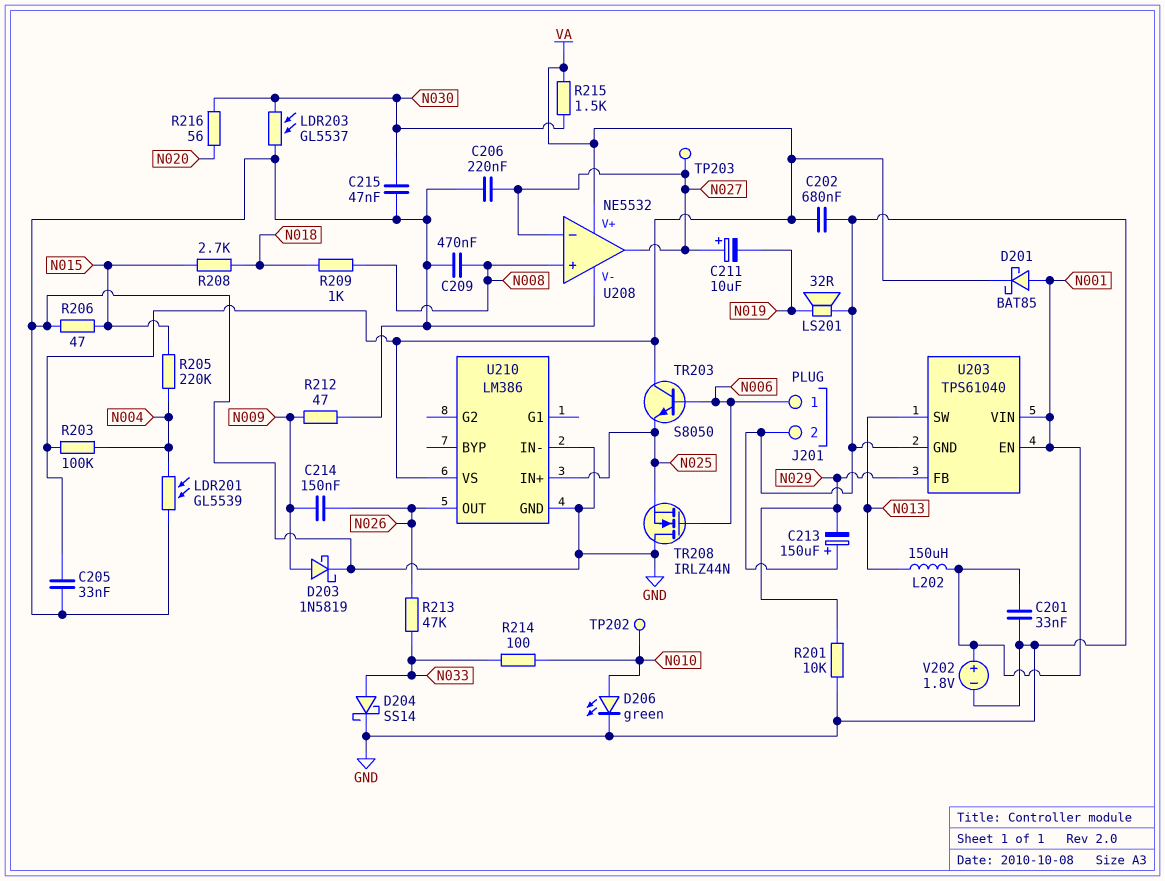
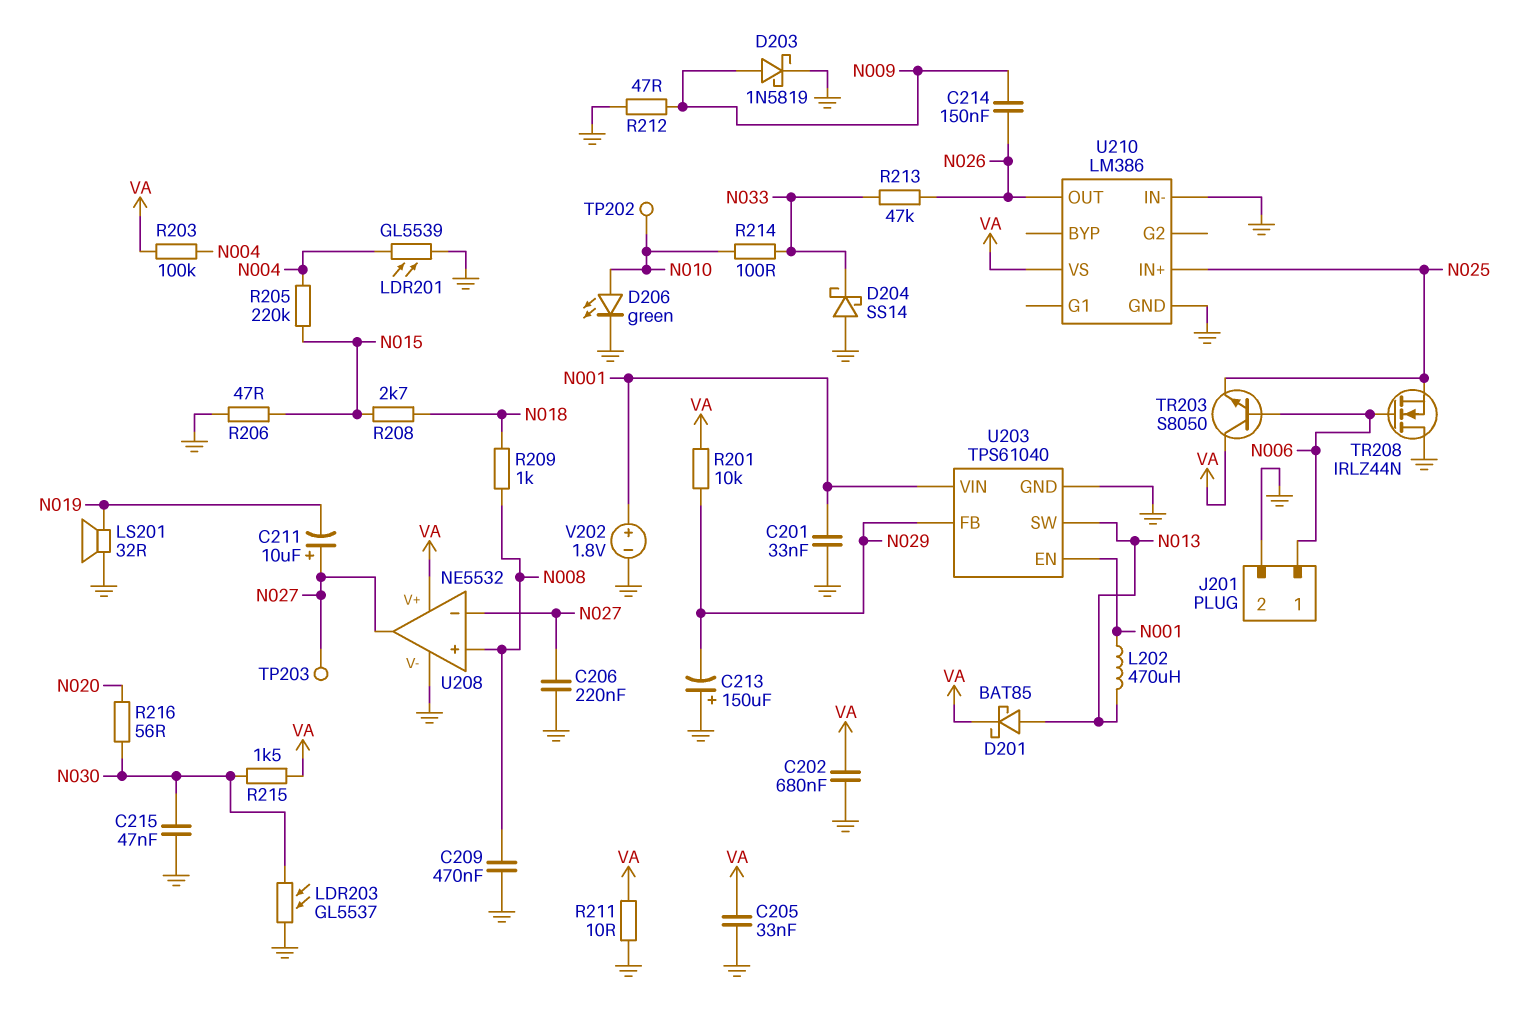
D201: schottky BAT85 (A N001, K VA) -> schottky BAT85 (A N013, K VA)
D204: schottky SS14 (A N033, K GND) -> schottky SS14 (A GND, K N033)
L202: 150uH (N001, N013) -> 470uH (N001, N013)
R201: 10k (GND, N029) -> 10k (N029, VA)
R211: none -> 10 (GND, VA)

